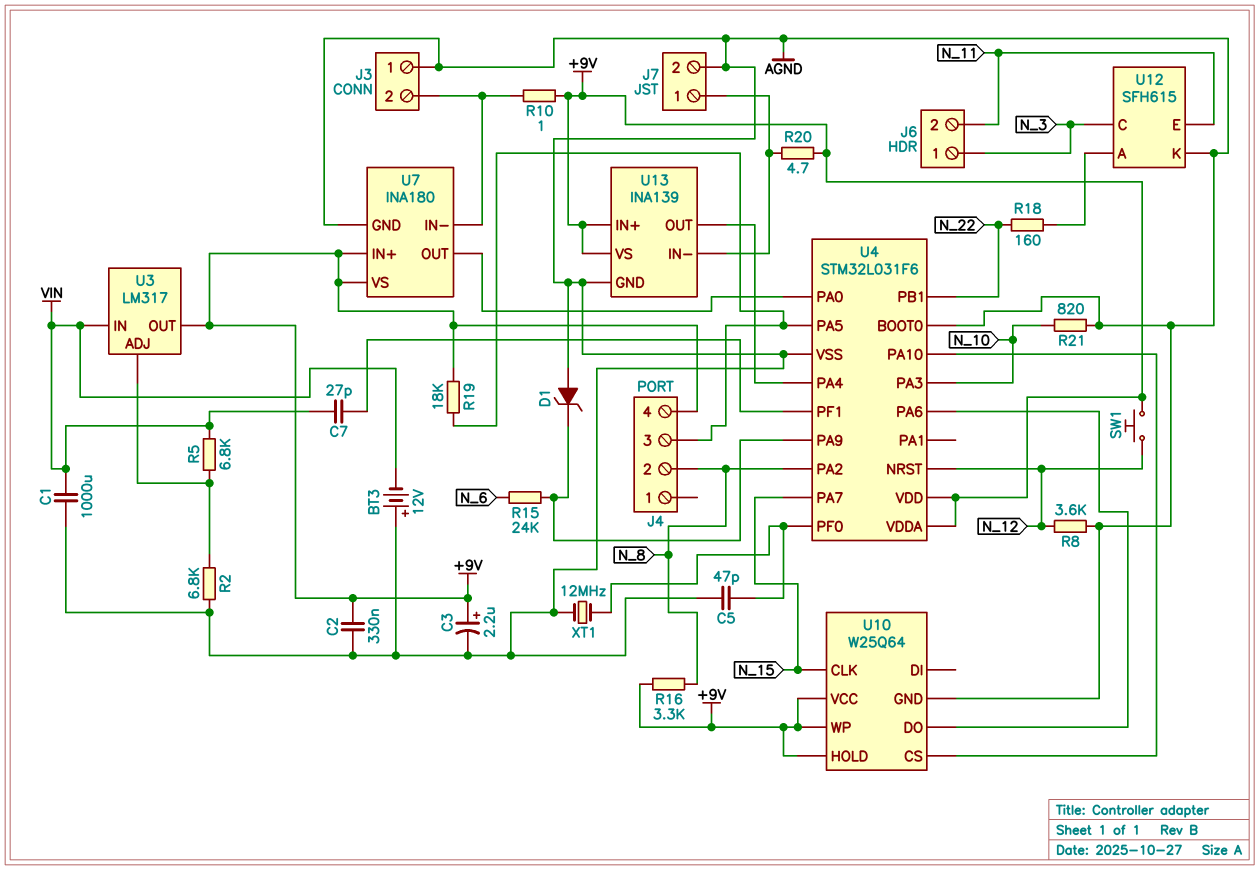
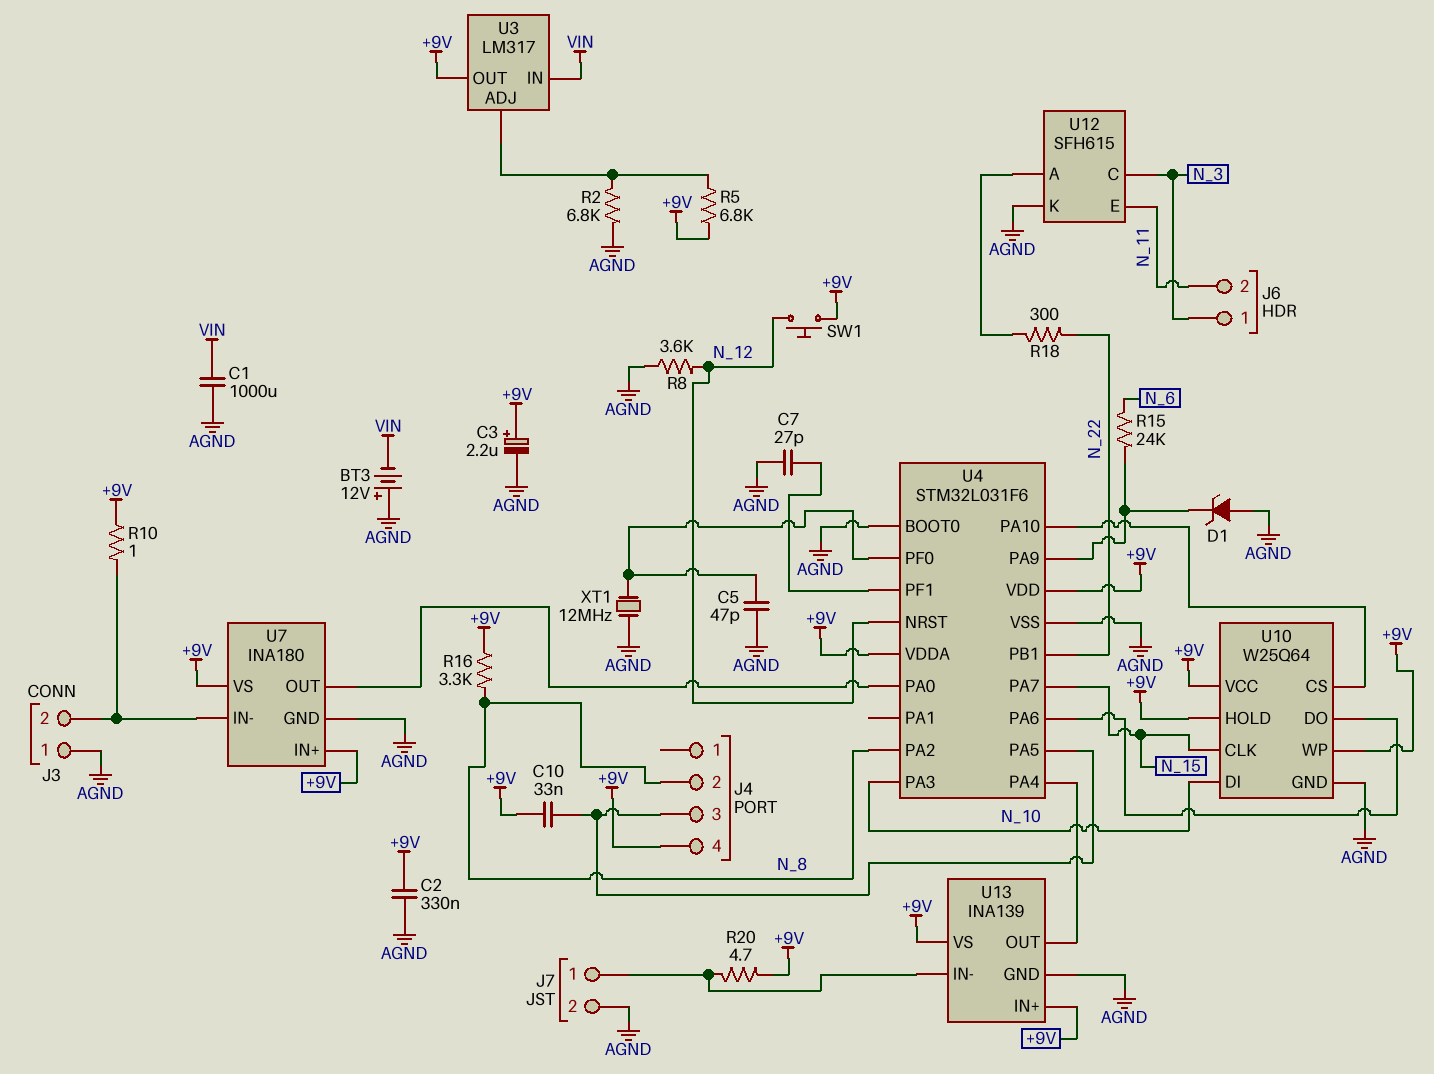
C7: 27pF (U4/PF1, VIN) -> 27pF (AGND, U4/PF1)
C10: none -> 33nF (+9V, J4/3)
R5: 6.8k (U3/ADJ, VIN) -> 6.8k (+9V, U3/ADJ)
R18: 160 (N_22, U12/A) -> 300 (N_22, U12/A)
R19: 18k (+9V, J4/3) -> none
R21: 820 (AGND, N_10) -> none
U10 pin DI: none -> N_10

